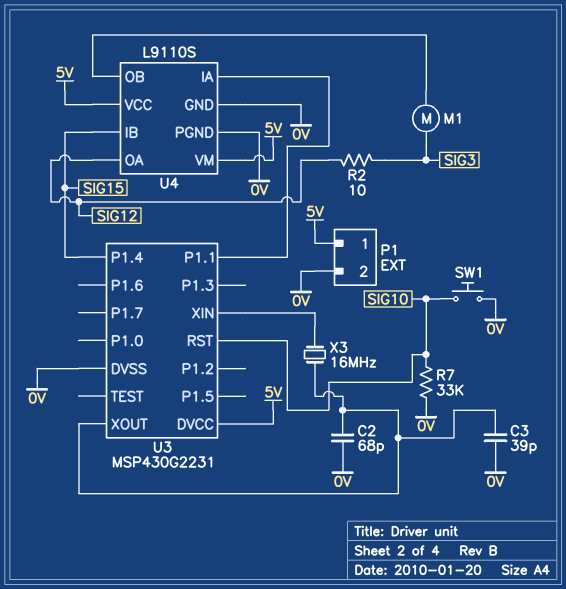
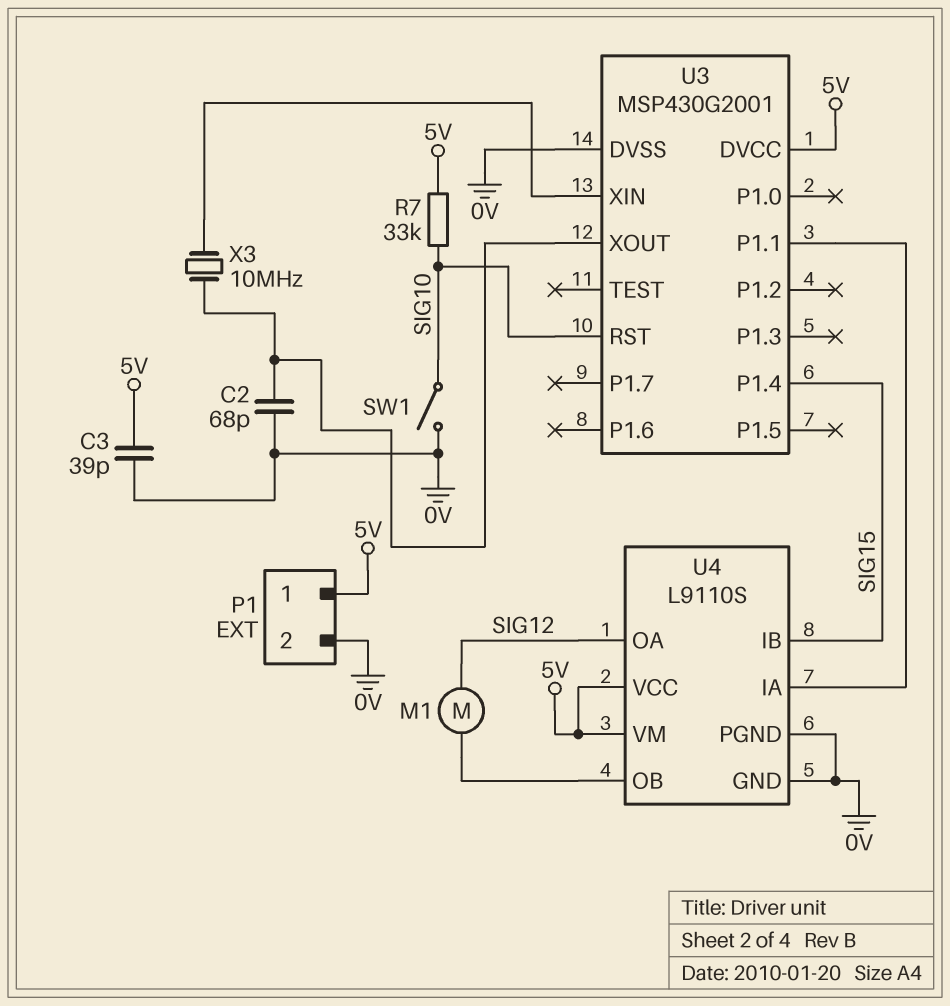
C3: 39pF (0V, U3/XOUT) -> 39pF (0V, 5V)
M1: motor (SIG3, U4/OB) -> motor (SIG12, U4/OB)
R2: 10 (SIG3, SIG12) -> none
R7: 33k (0V, SIG10) -> 33k (5V, SIG10)
SW1: button (0V, SIG10) -> switch (0V, SIG10)
U3: MSP430G2231 -> MSP430G2001
X3: 16MHz (U3/XIN, U3/XOUT) -> 10MHz (U3/XIN, U3/XOUT)

